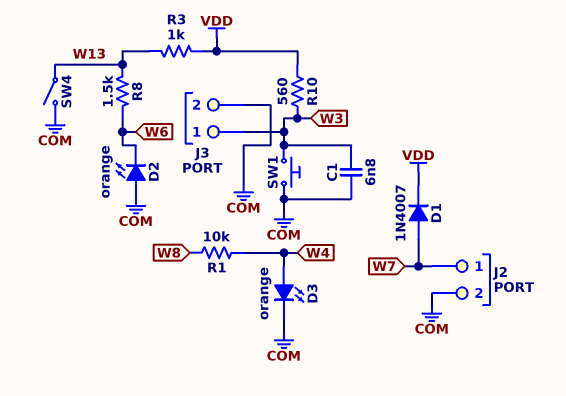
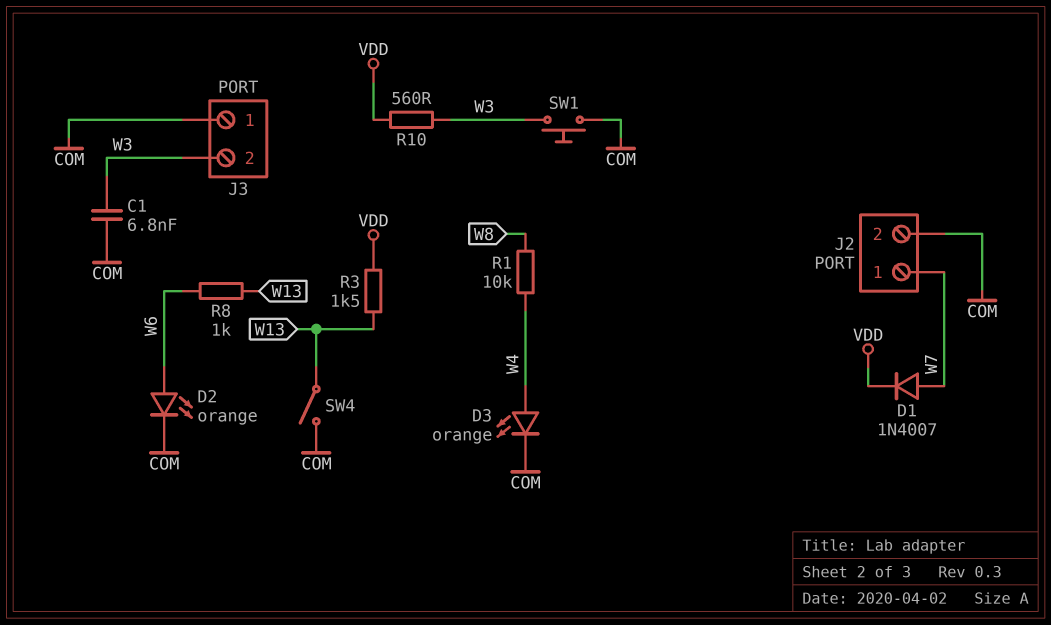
D2: LED orange (A COM, K W6) -> LED orange (A W6, K COM)
J3 pin 1: W3 -> COM
J3 pin 2: COM -> W3
R3: 1k (VDD, W13) -> 1.5k (VDD, W13)
R8: 1.5k (W6, W13) -> 1k (W6, W13)

